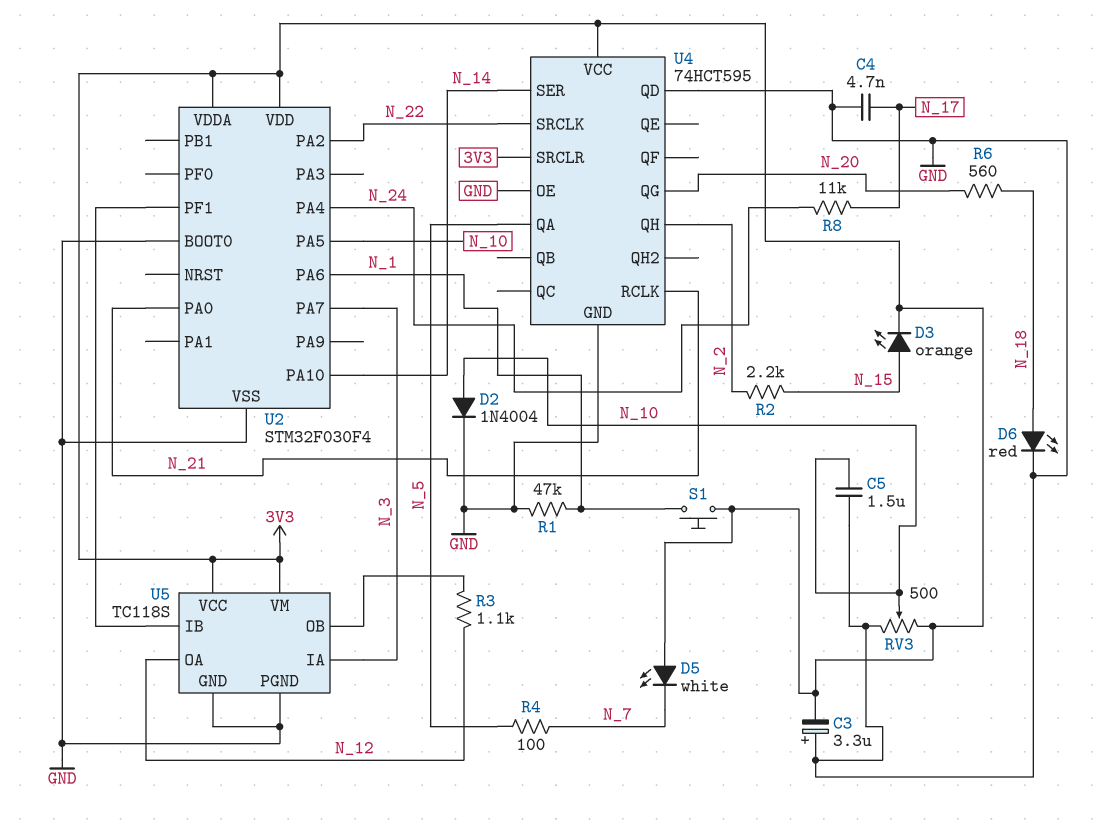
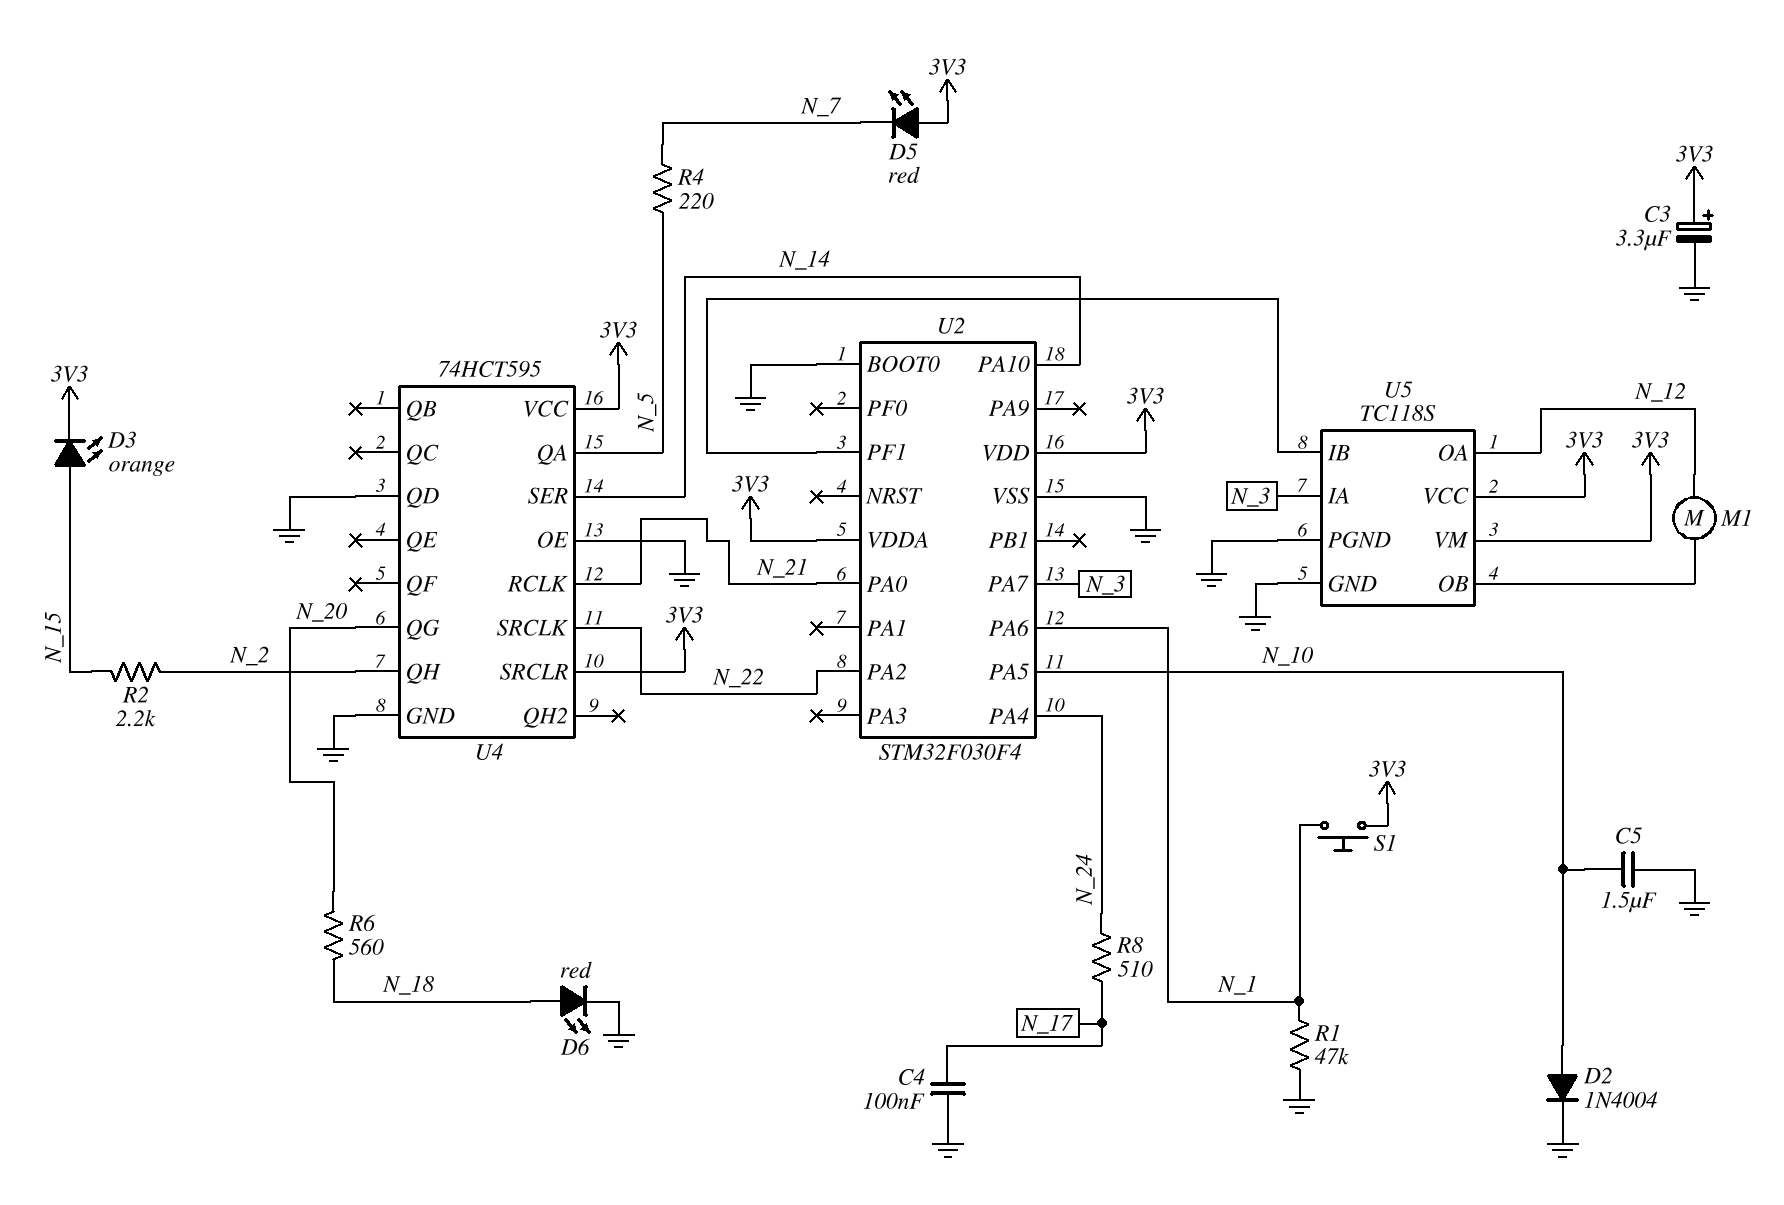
C3: 3.3uF (plus GND, minus 3V3) -> 3.3uF (plus 3V3, minus GND)
C4: 4.7nF (GND, N_17) -> 100nF (GND, N_17)
D5: LED white (A 3V3, K N_7) -> LED red (A 3V3, K N_7)
M1: none -> motor (N_12, U5/OB)
R3: 1.1k (N_12, U5/OB) -> none
R4: 100 (N_5, N_7) -> 220 (N_5, N_7)
R8: 11k (N_17, N_24) -> 510 (N_17, N_24)
RV3: 500 (3V3, GND, wiper N_10) -> none

